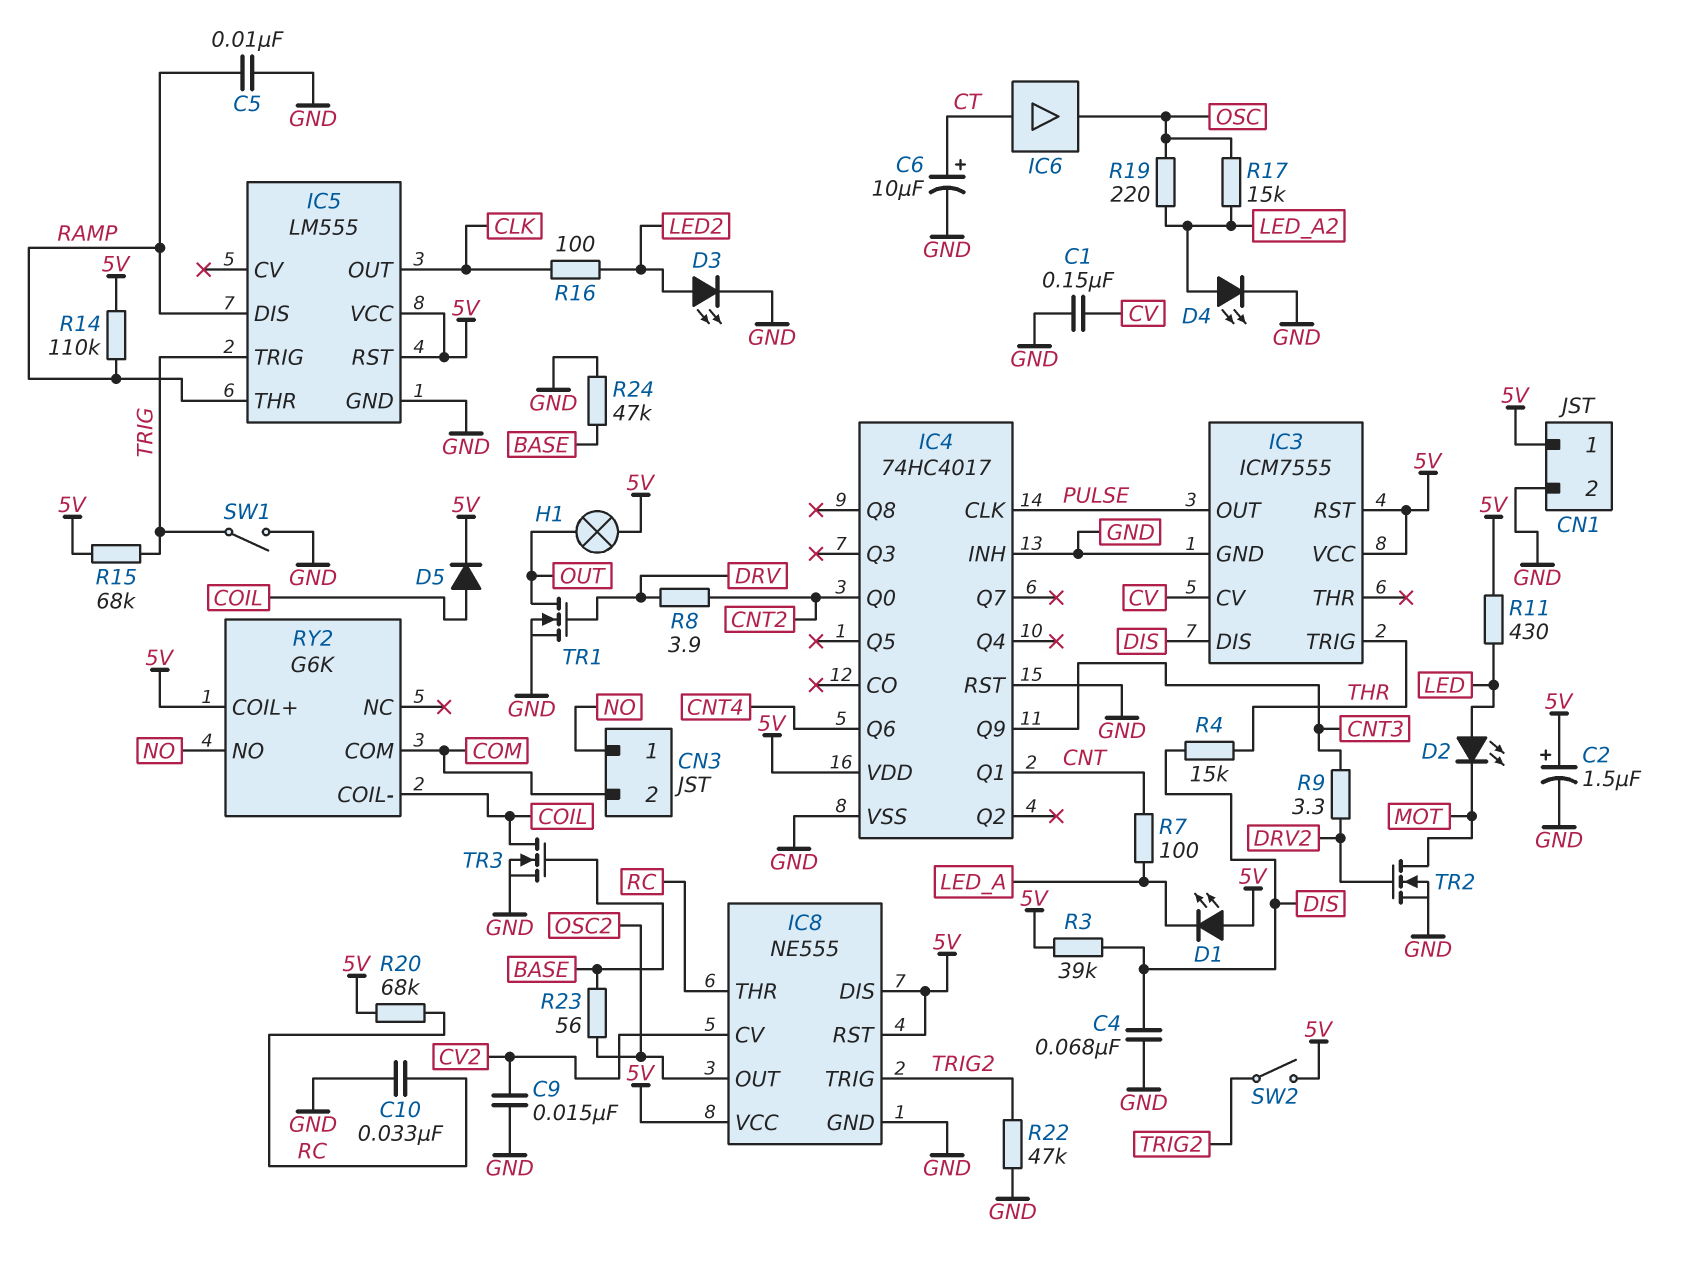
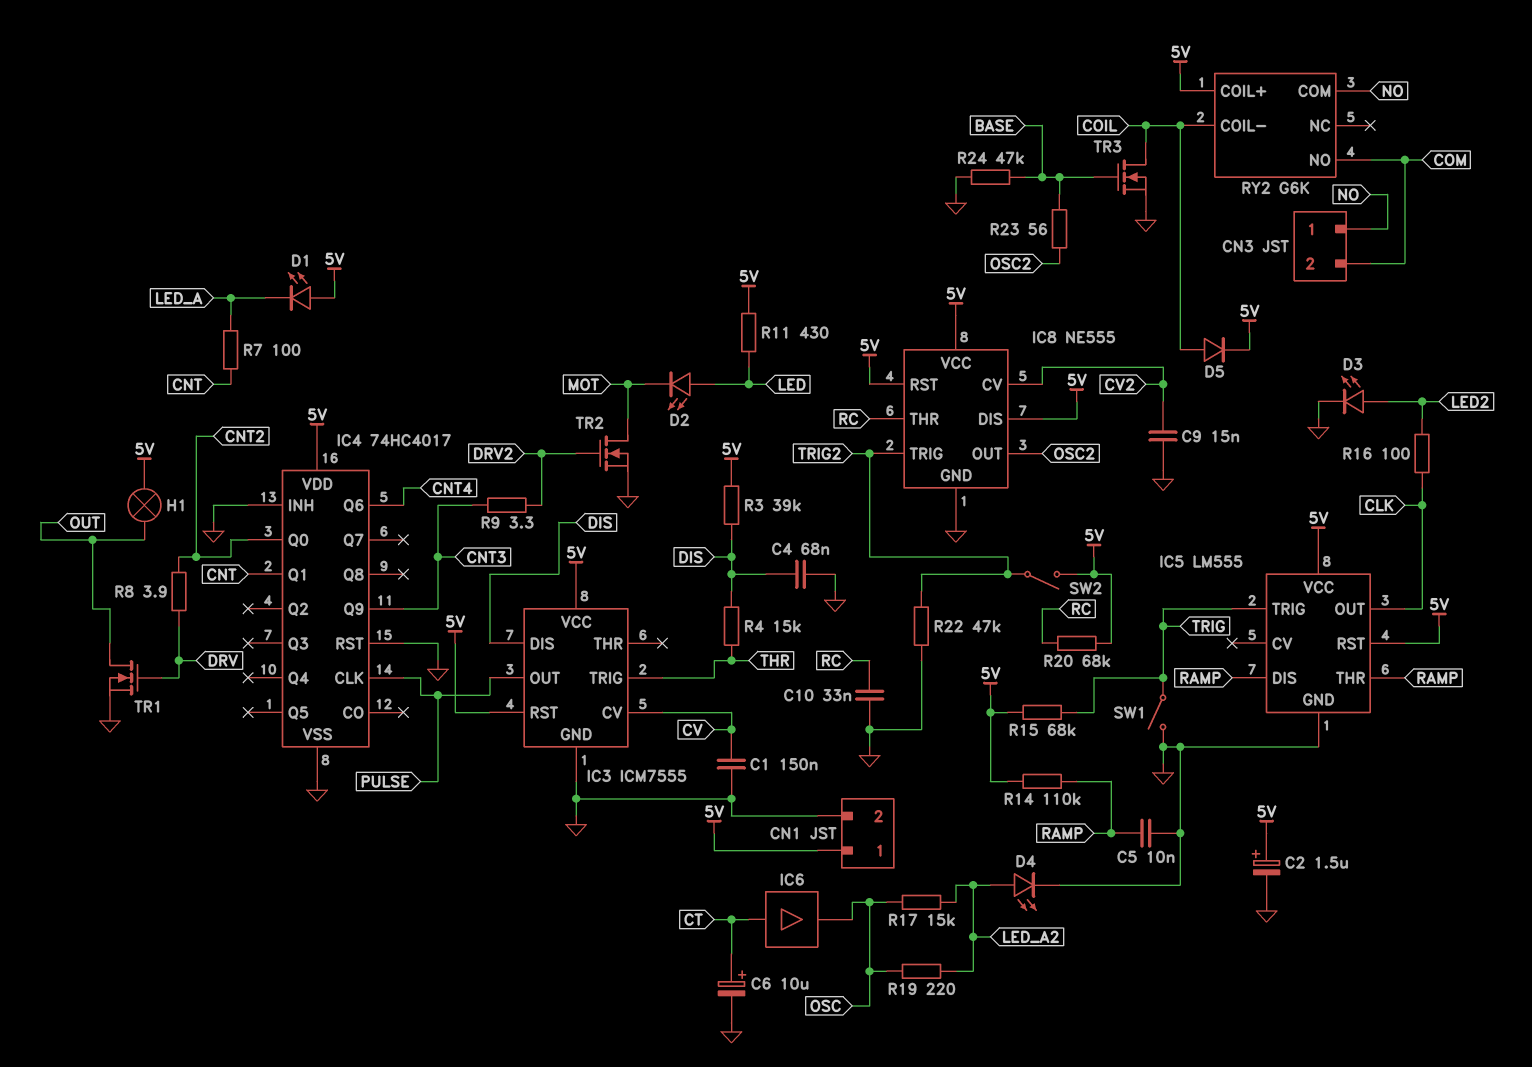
RY2 pin COM: COM -> NO
RY2 pin NO: NO -> COM

